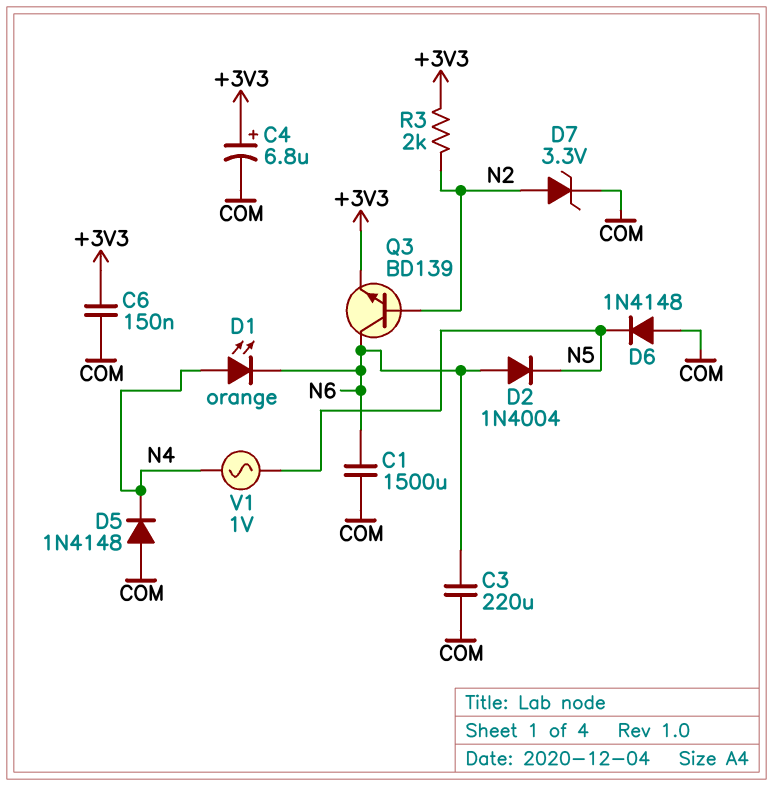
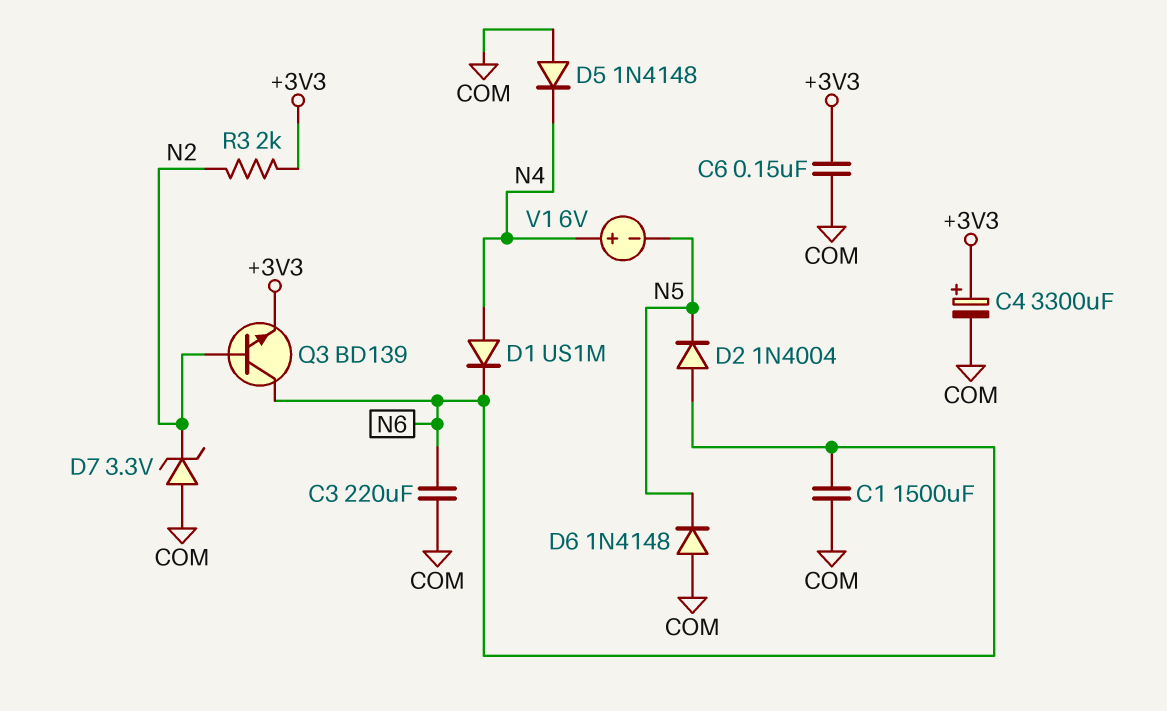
C4: 6.8uF (plus +3V3, minus COM) -> 3300uF (plus +3V3, minus COM)
D1: LED orange (A N4, K N6) -> diode US1M (A N4, K N6)
D7: zener 3.3V (A N2, K COM) -> zener 3.3V (A COM, K N2)
V1: AC 1V (N4, N5) -> 6V (plus N4, minus N5)

